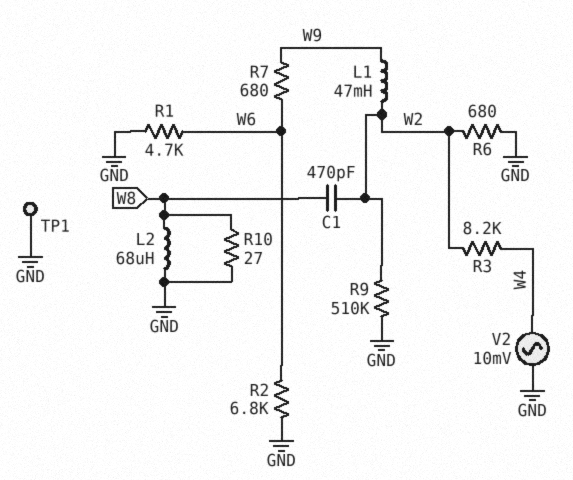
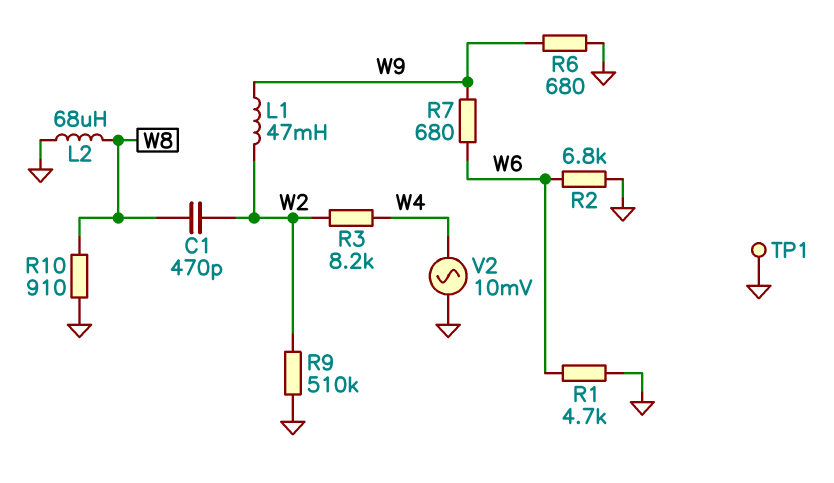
R6: 680 (GND, W2) -> 680 (GND, W9)
R10: 27 (GND, W8) -> 910 (GND, W8)

